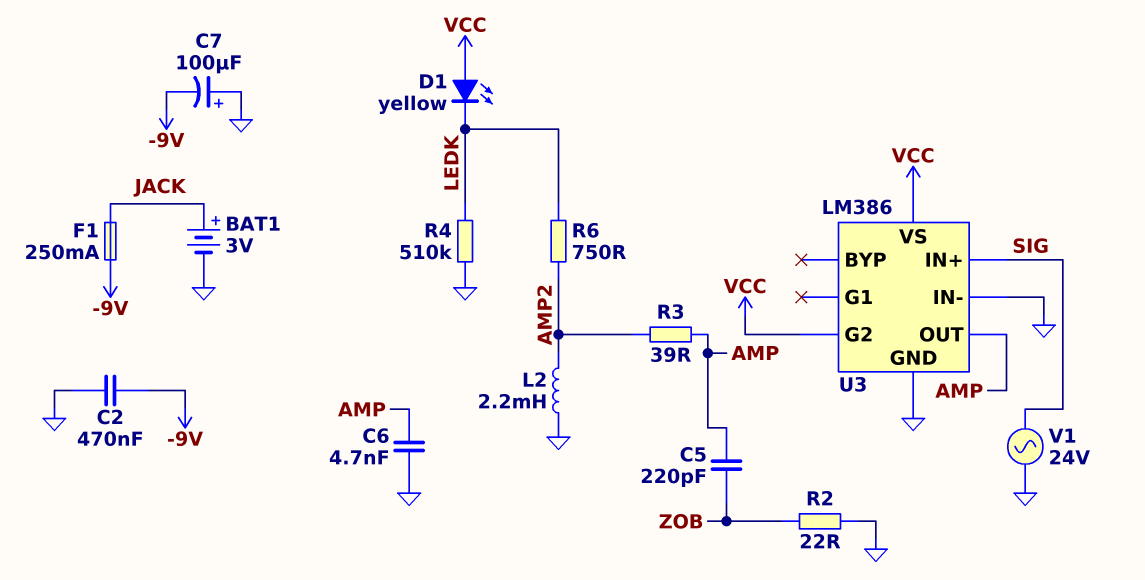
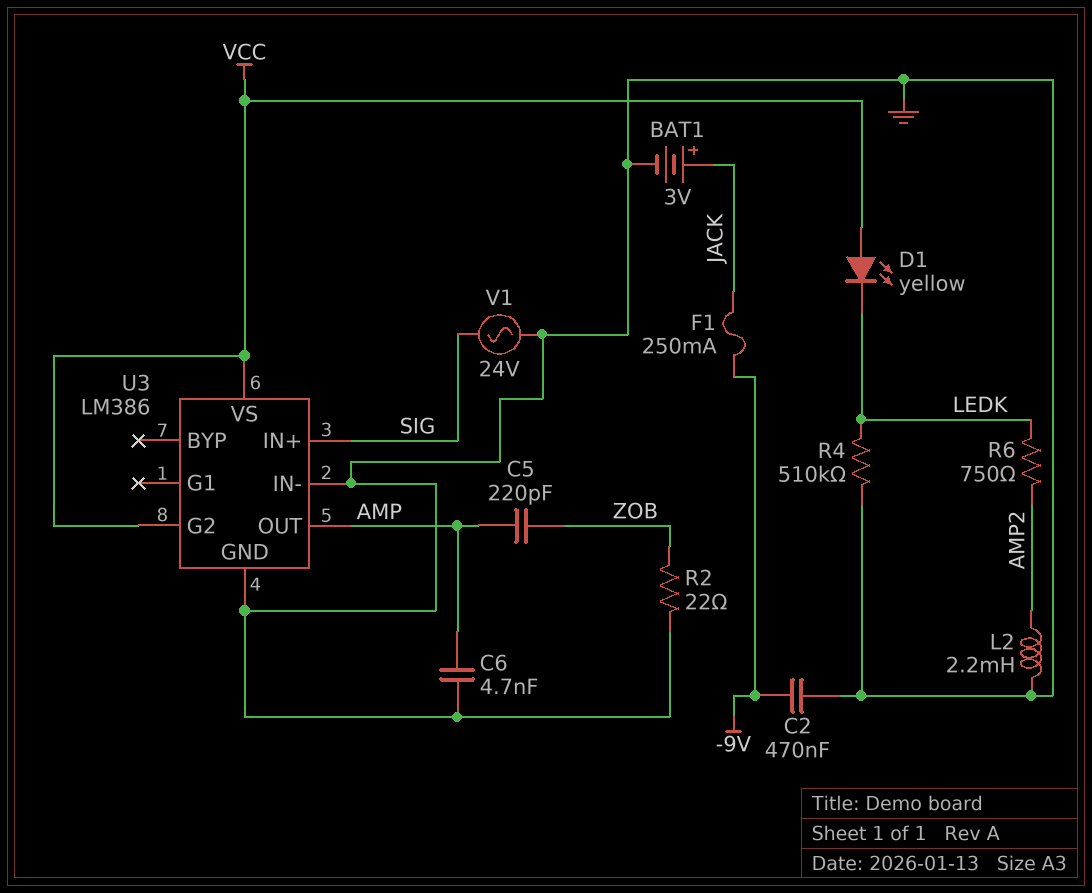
C7: 100uF (plus GND, minus -9V) -> none
R3: 39 (AMP, AMP2) -> none

